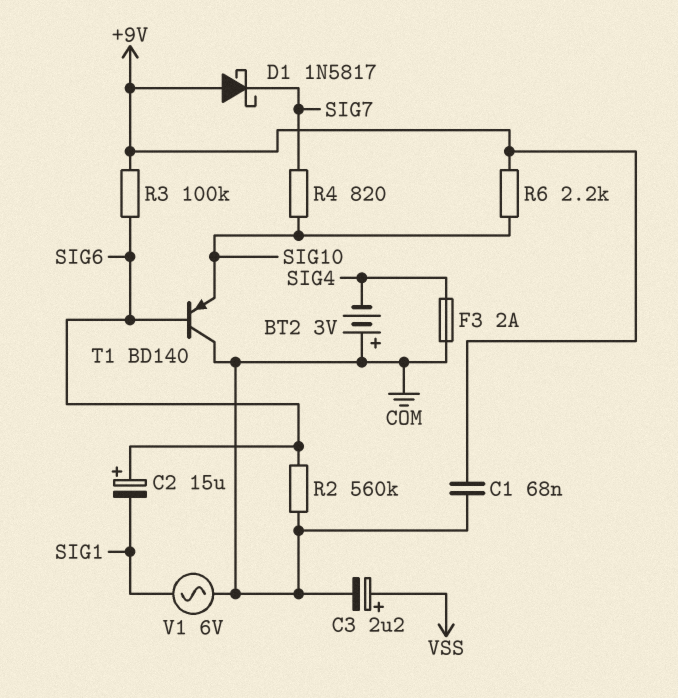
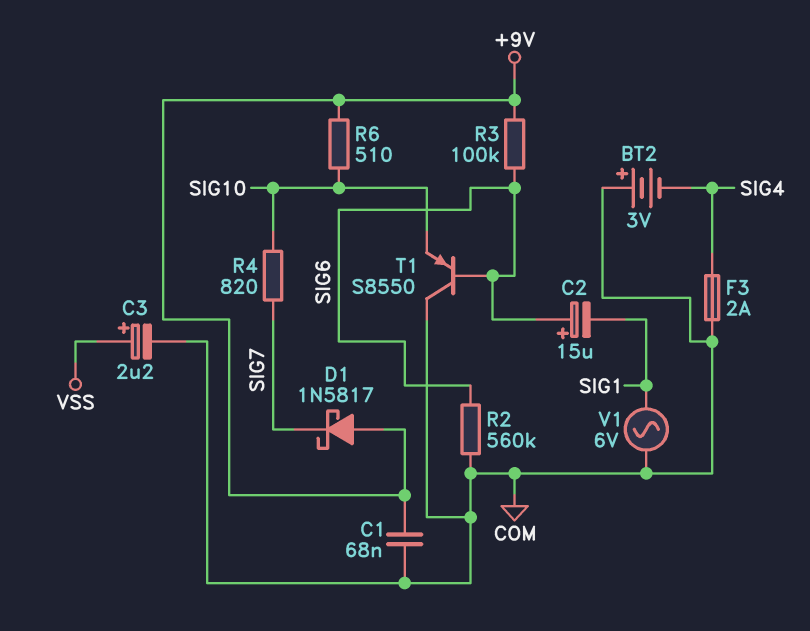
R6: 2.2k (+9V, SIG10) -> 510 (+9V, SIG10)
T1: PNP BD140 (B SIG6, C COM, E SIG10) -> PNP S8550 (B SIG6, C COM, E SIG10)

